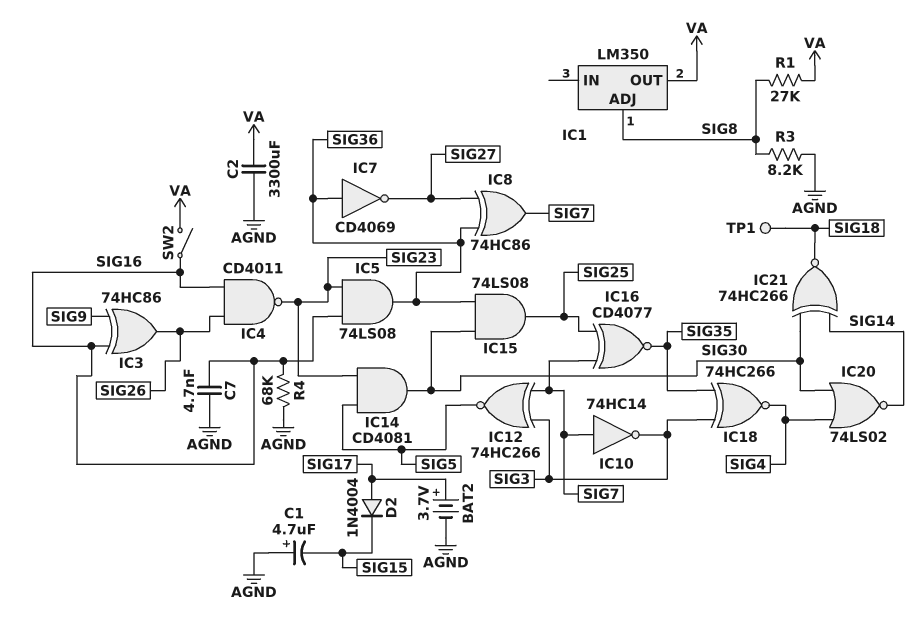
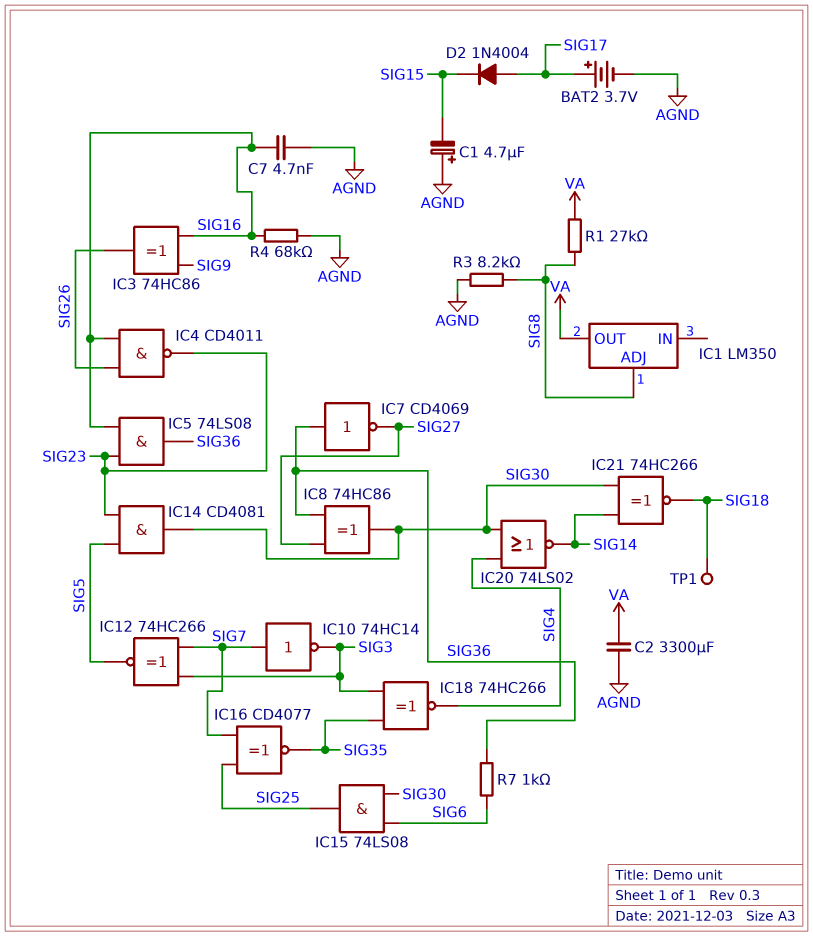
IC8: XOR 74HC86 (in SIG27, in SIG36, out SIG7) -> XOR 74HC86 (in SIG27, in SIG36, out SIG30)
IC15: AND 74LS08 (in SIG30, in SIG36, out SIG25) -> AND 74LS08 (in SIG6, in SIG30, out SIG25)
R7: none -> 1k (SIG6, SIG36)
SW2: switch (SIG16, VA) -> none

